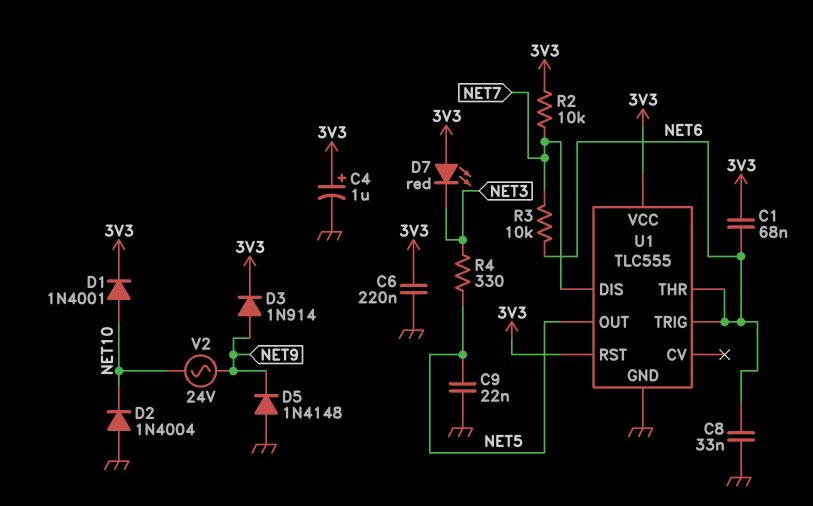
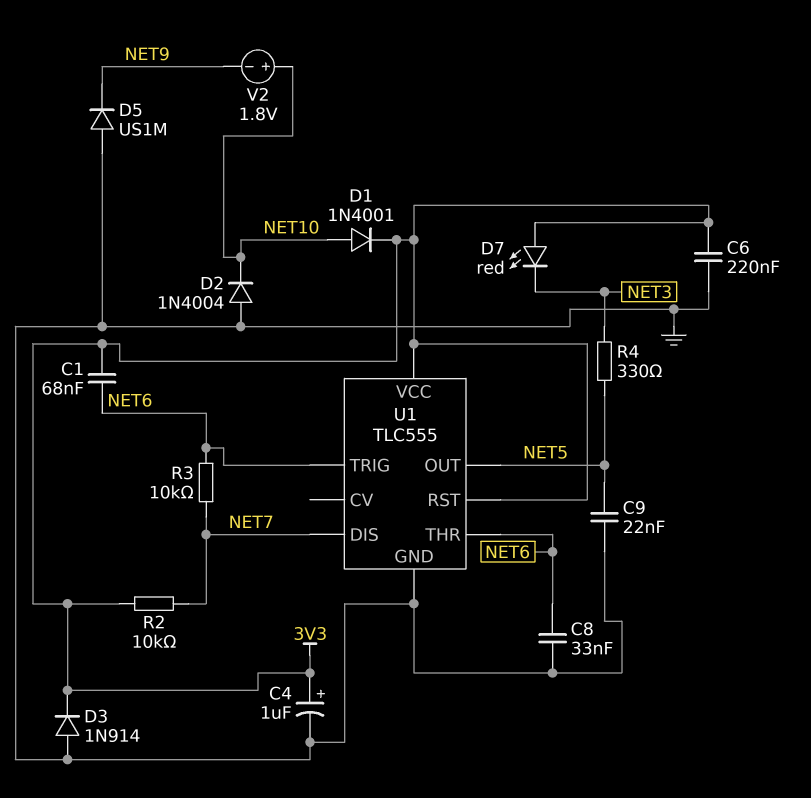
D3: diode 1N914 (A NET9, K 3V3) -> diode 1N914 (A GND, K 3V3)
D5: diode 1N4148 (A GND, K NET9) -> diode US1M (A GND, K NET9)
V2: AC 24V (NET9, NET10) -> 1.8V (plus NET10, minus NET9)

